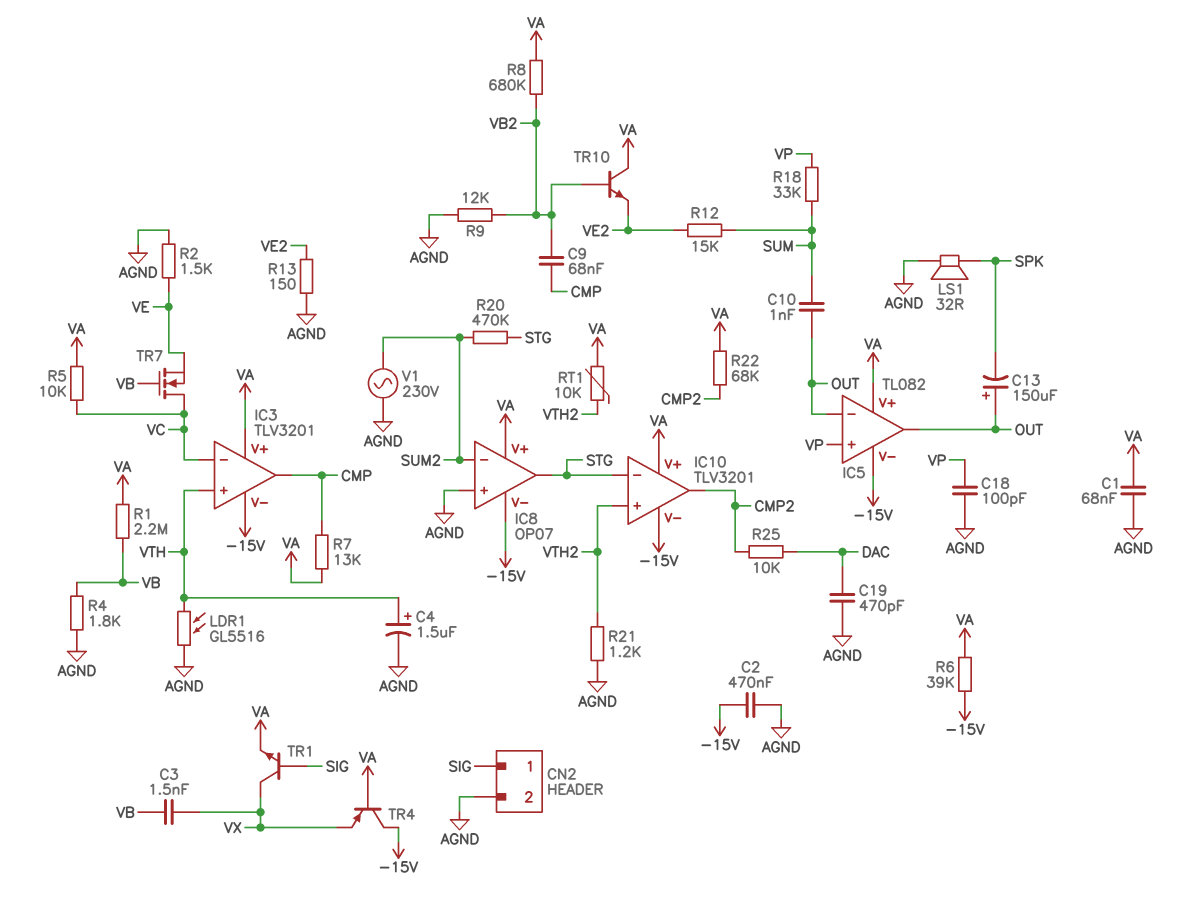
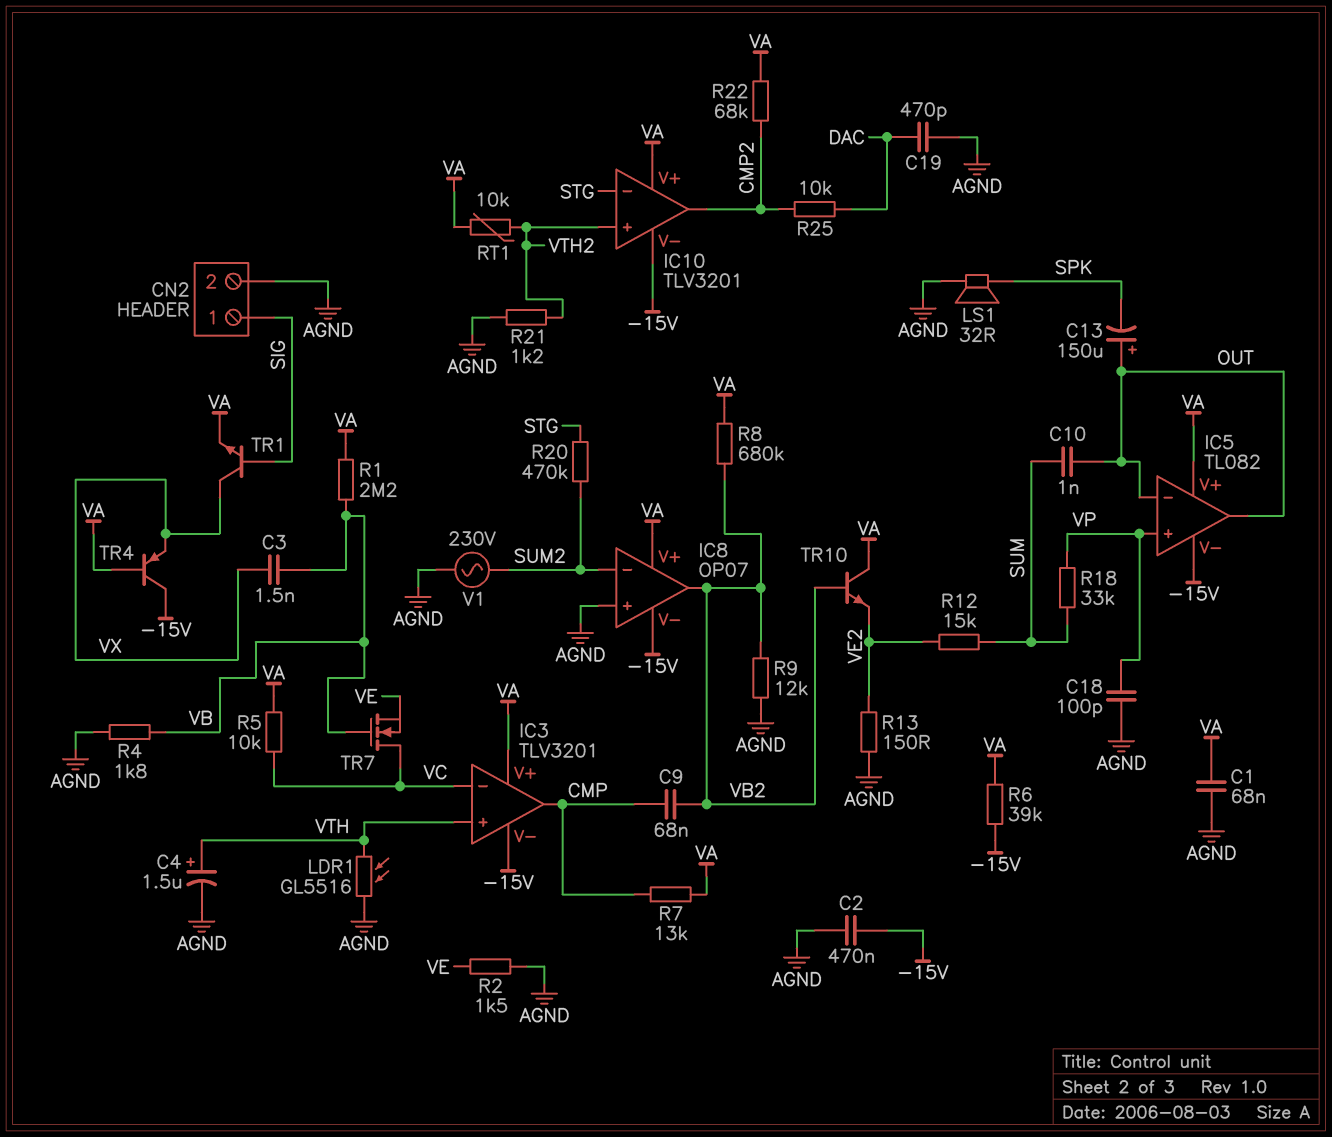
IC8 pin out: STG -> VB2

